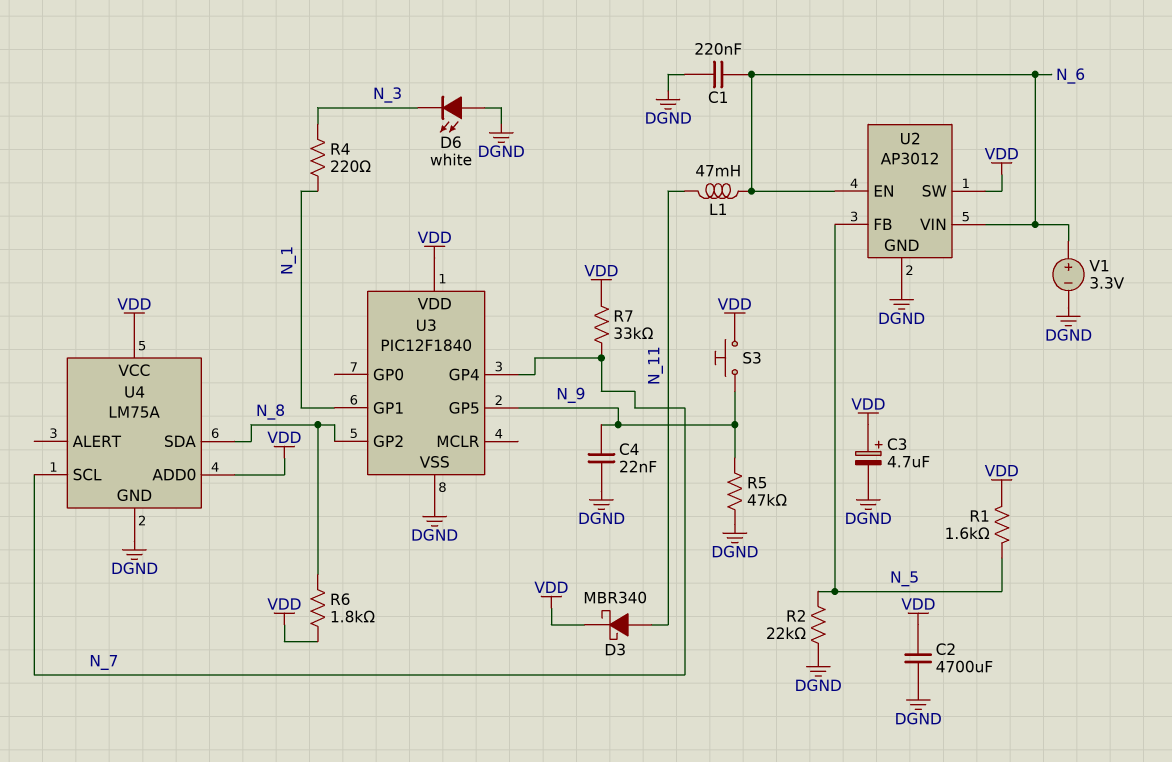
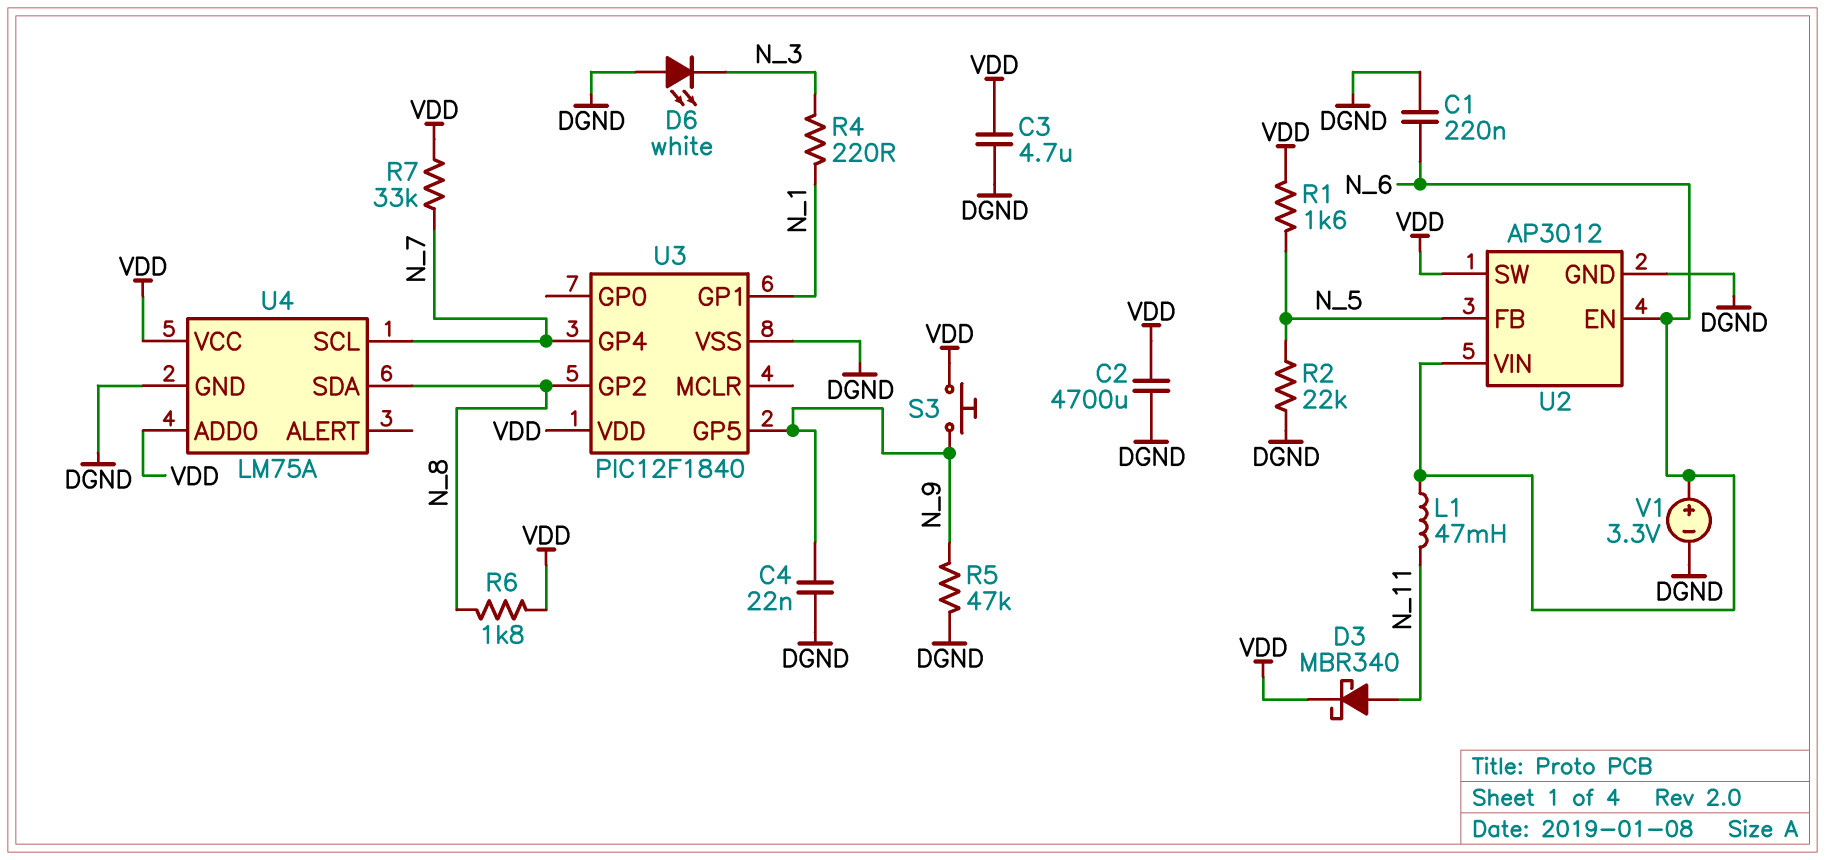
C3: 4.7uF (plus VDD, minus DGND) -> 4.7uF (DGND, VDD)

